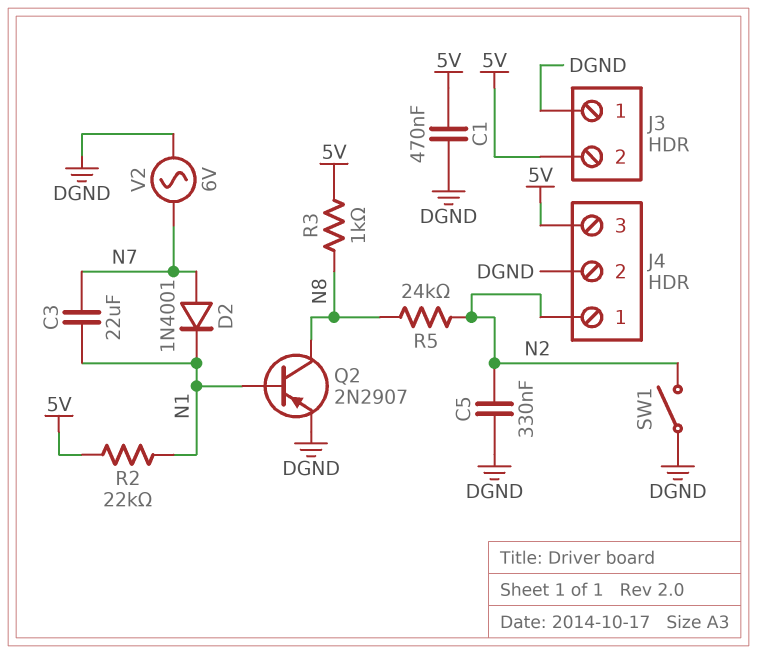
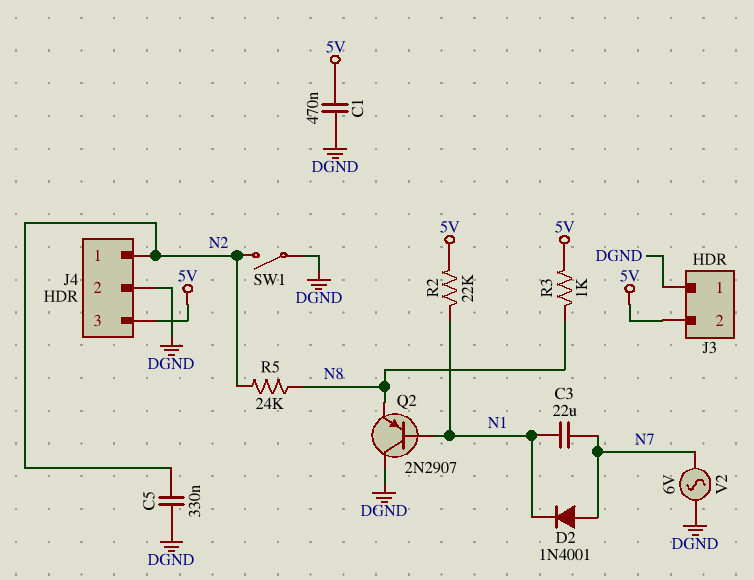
Q2: PNP 2N2907 (B N1, C N8, E DGND) -> PNP 2N2907 (B N1, C DGND, E N8)

